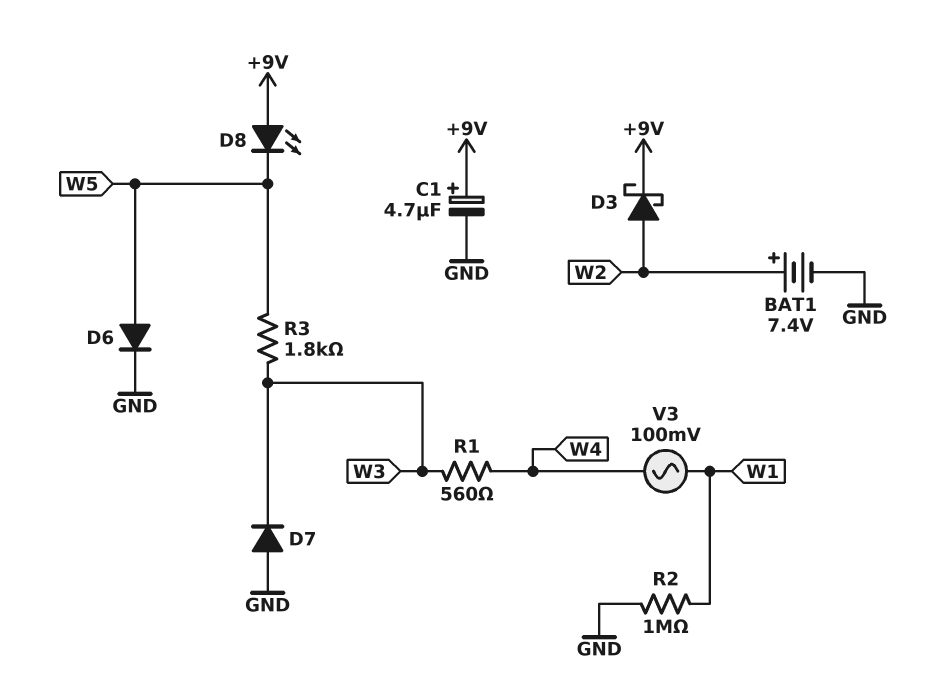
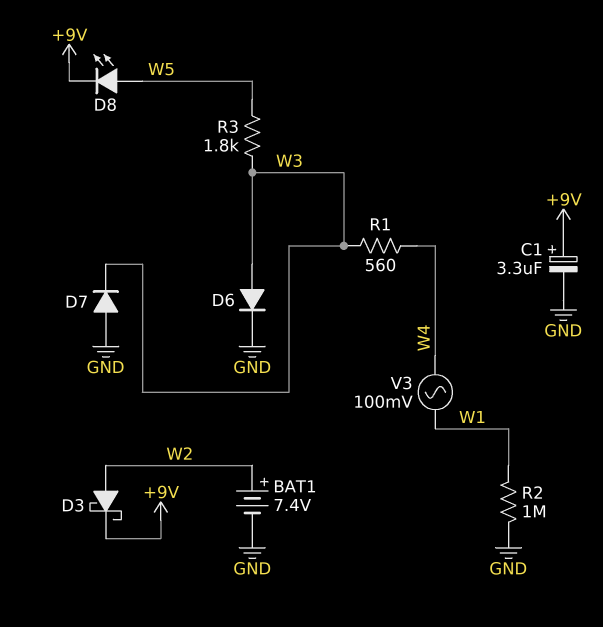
C1: 4.7uF (plus +9V, minus GND) -> 3.3uF (plus +9V, minus GND)
D6: diode (A W5, K GND) -> diode (A W3, K GND)
D8: LED (A +9V, K W5) -> LED (A W5, K +9V)

